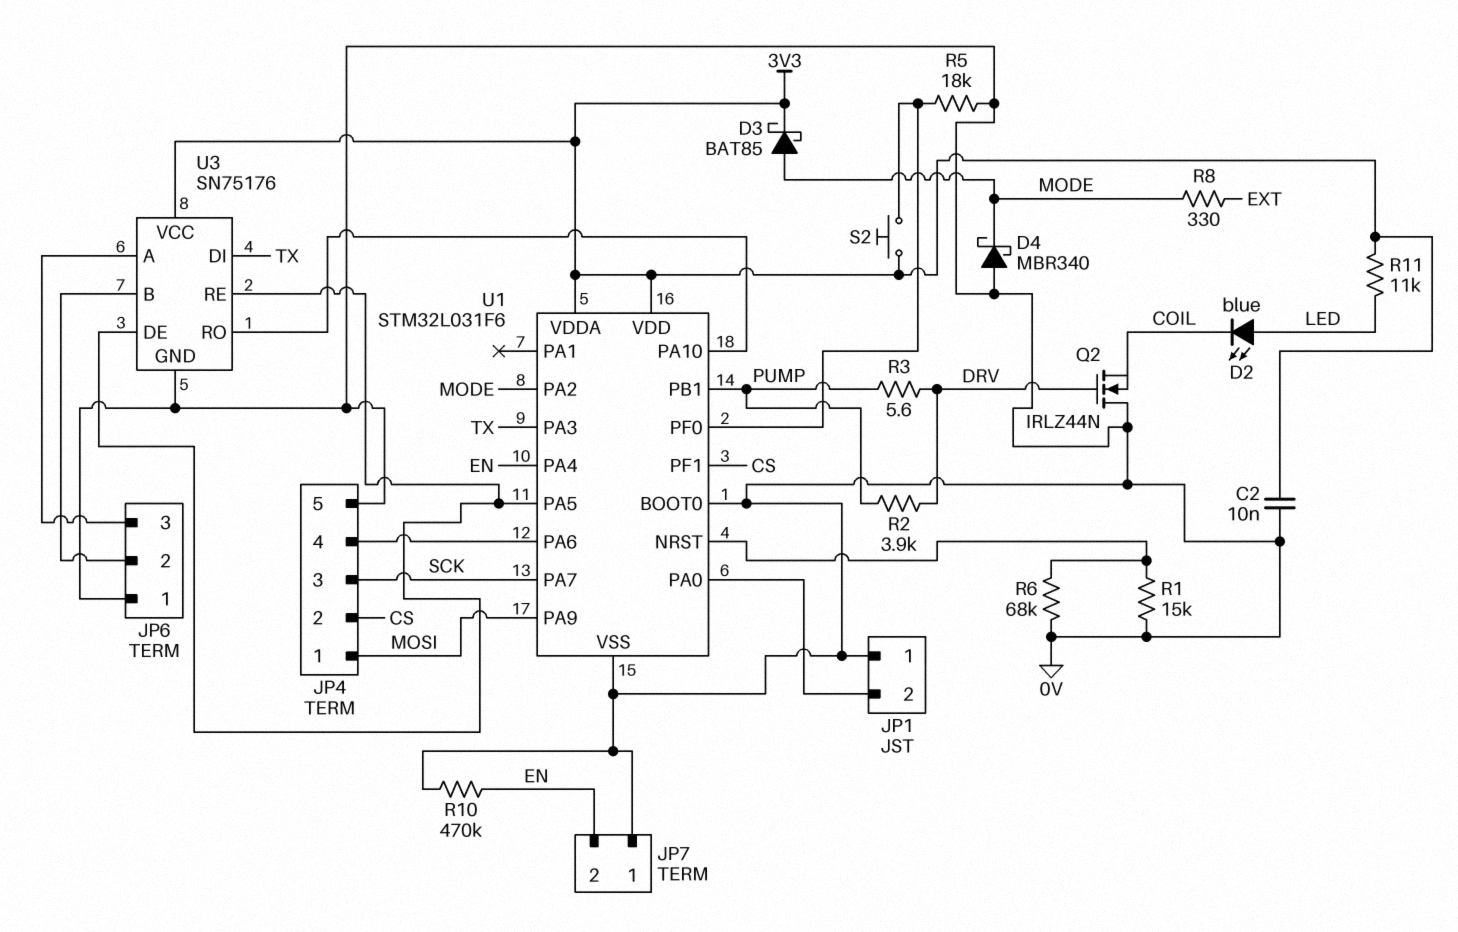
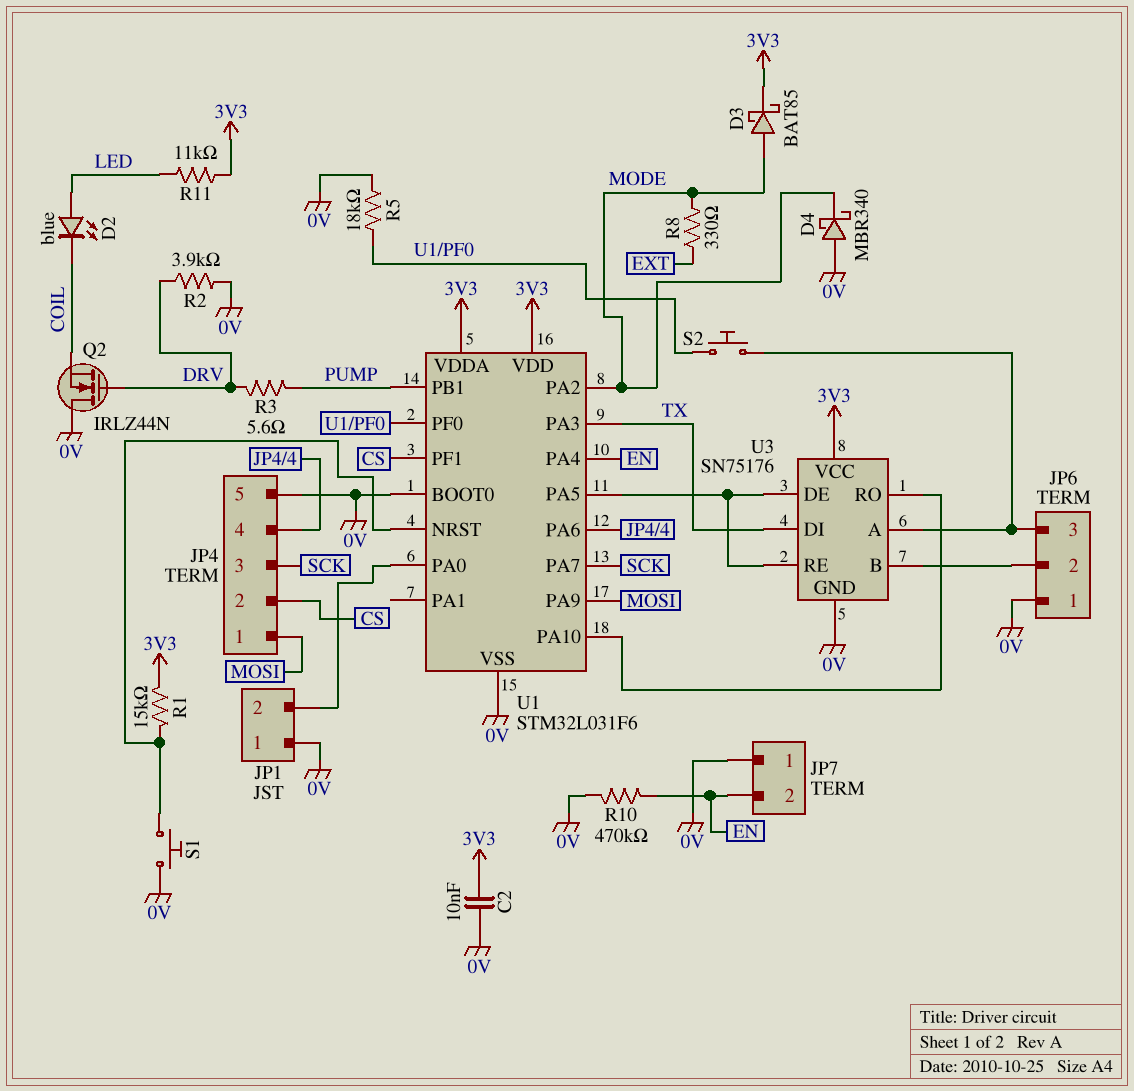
R1: 15k (0V, U1/NRST) -> 15k (3V3, U1/NRST)
R2: 3.9k (DRV, PUMP) -> 3.9k (0V, DRV)
R6: 68k (0V, U1/NRST) -> none
S1: none -> button (0V, U1/NRST)
S2: button (3V3, U1/PF0) -> button (JP6/3, U1/PF0)

